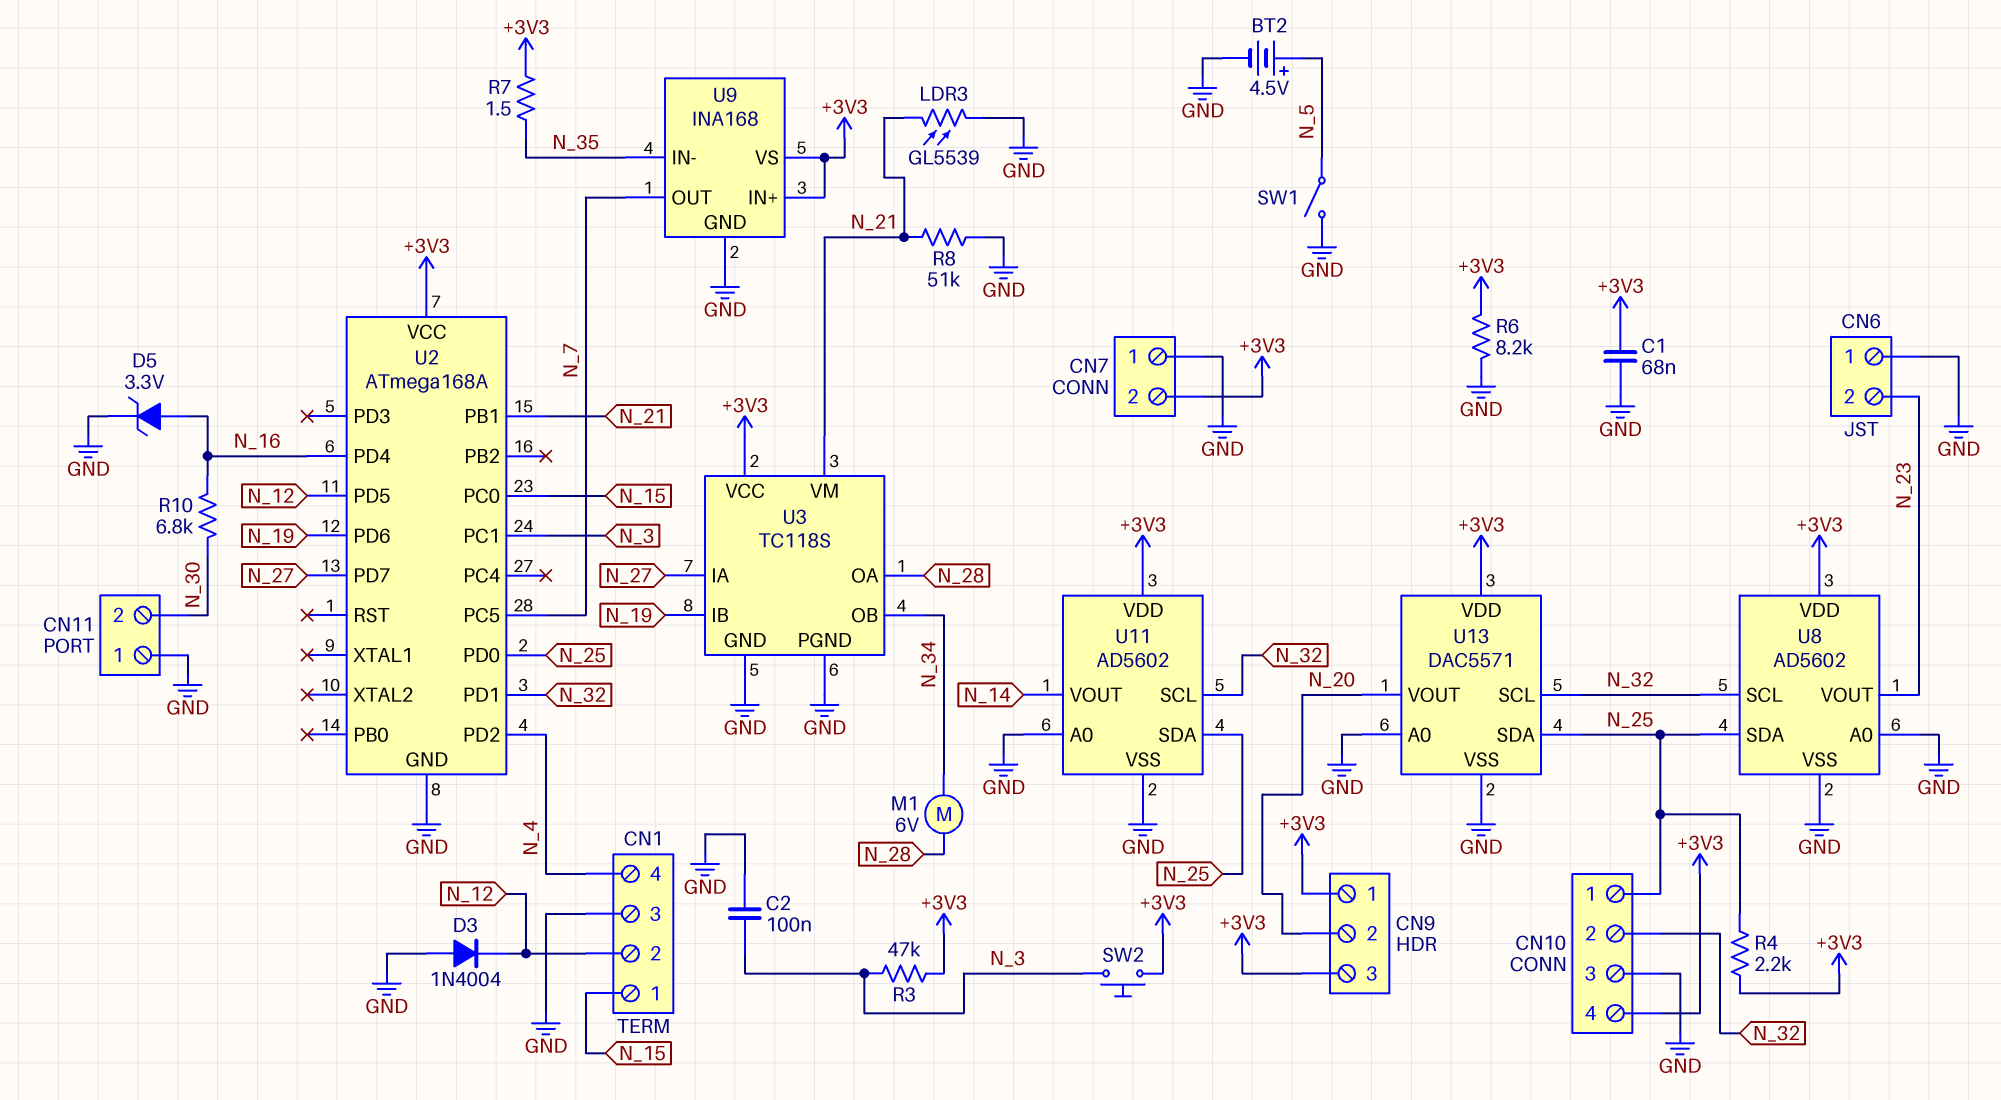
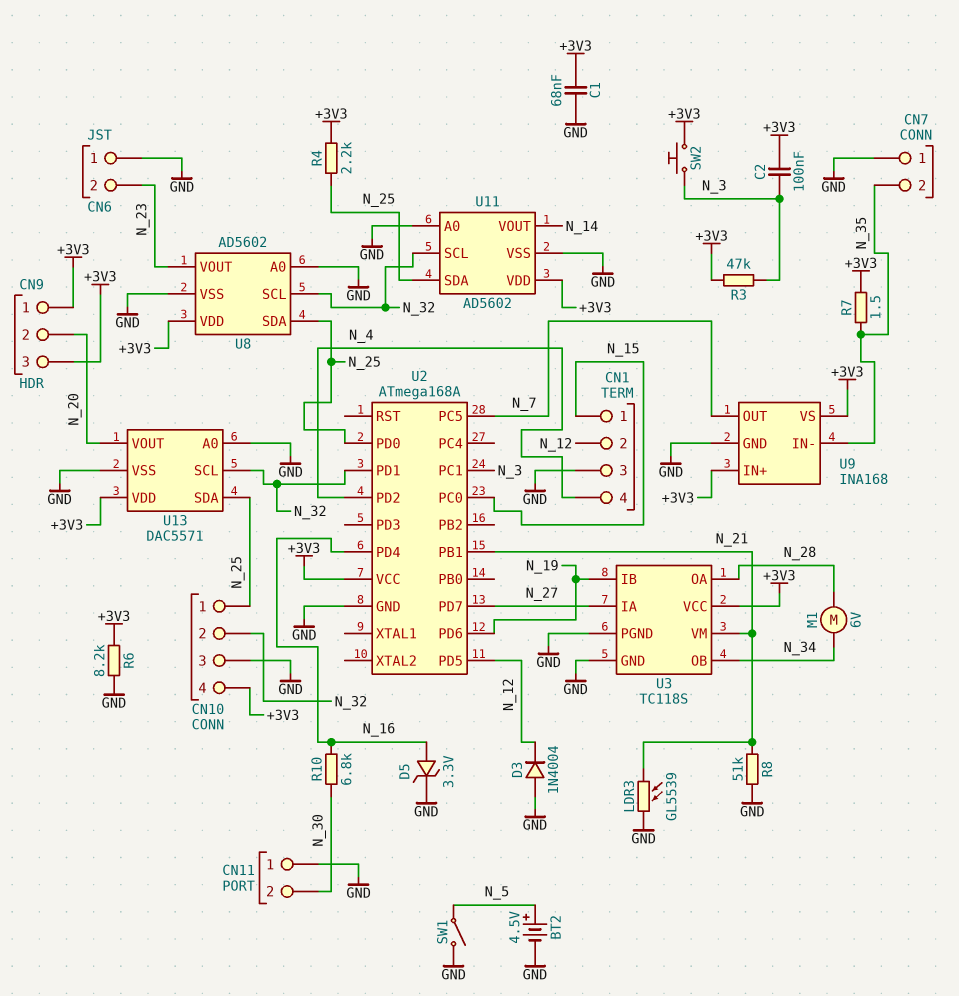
C2: 100nF (GND, N_3) -> 100nF (+3V3, N_3)
CN7 pin 2: +3V3 -> N_35

